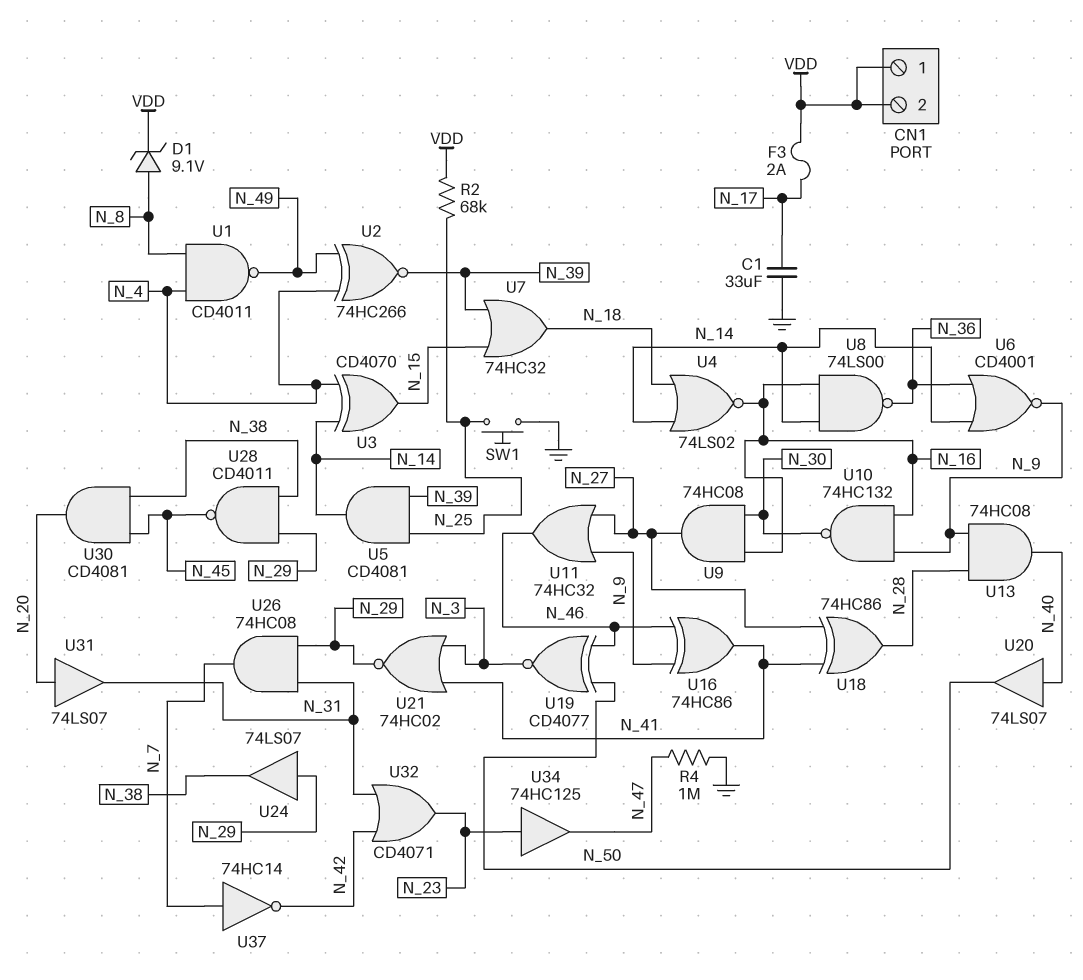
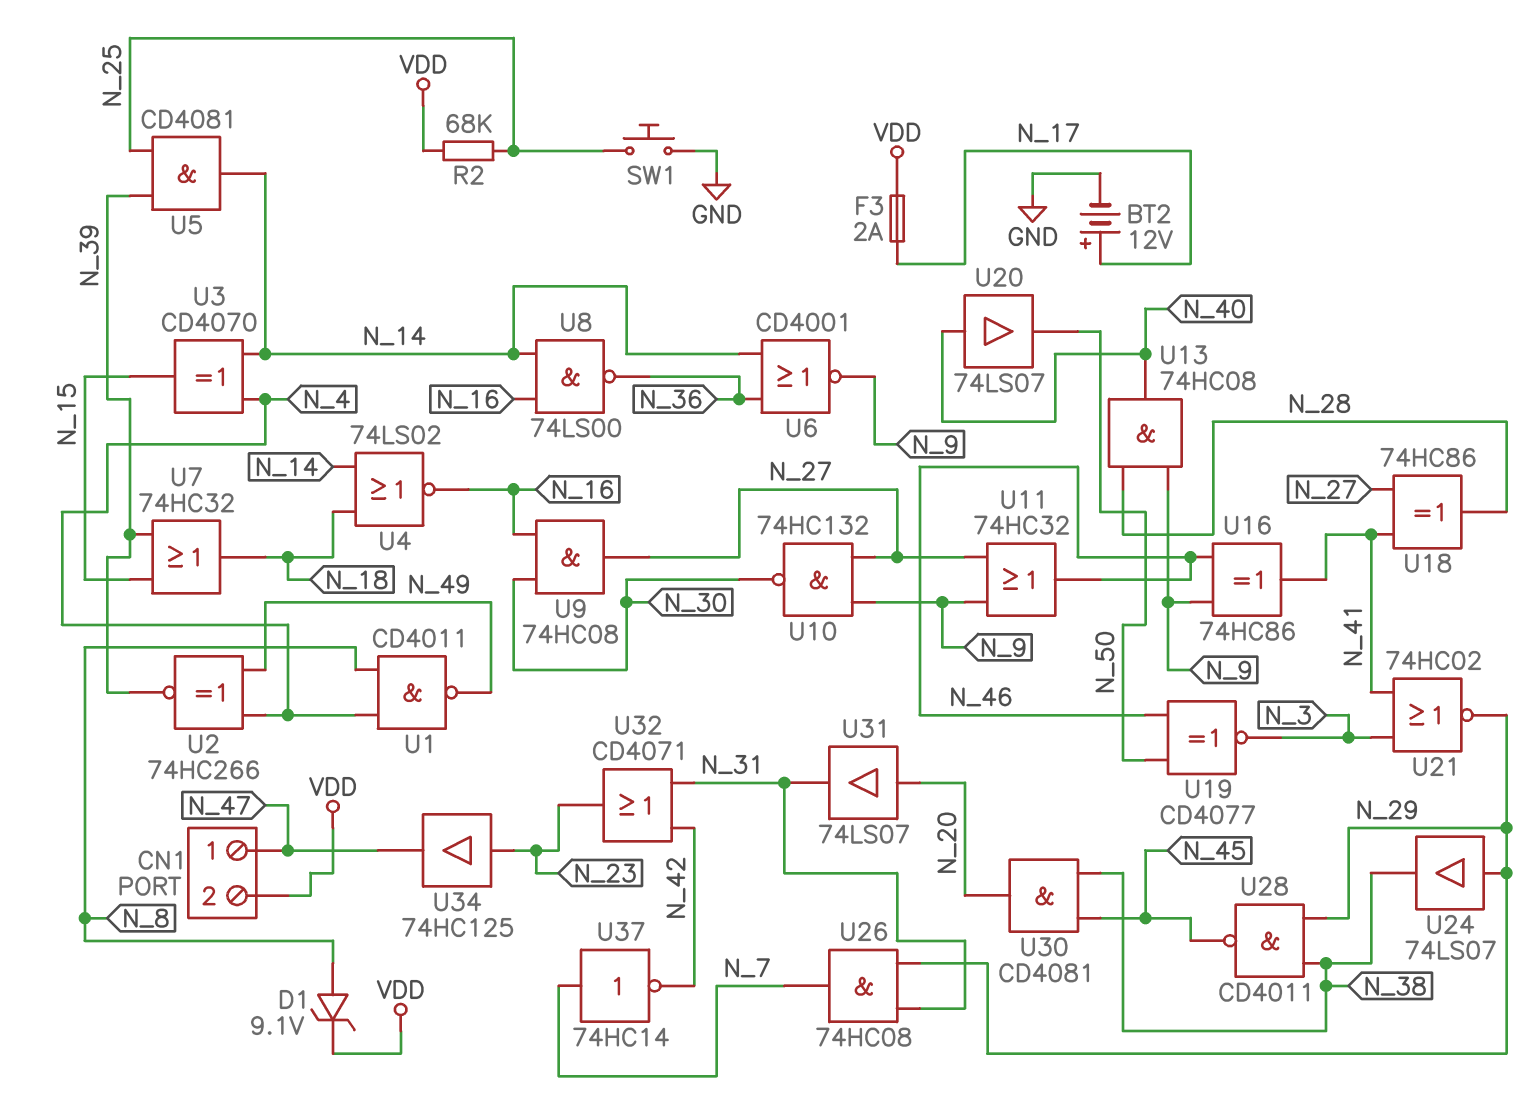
BT2: none -> 12V (plus N_17, minus GND)
C1: 33uF (GND, N_17) -> none
CN1 pin 1: VDD -> N_47
R4: 1M (GND, N_47) -> none
U10: NAND 74HC132 (in N_9, in N_16, out N_30) -> NAND 74HC132 (in N_9, in N_27, out N_30)

